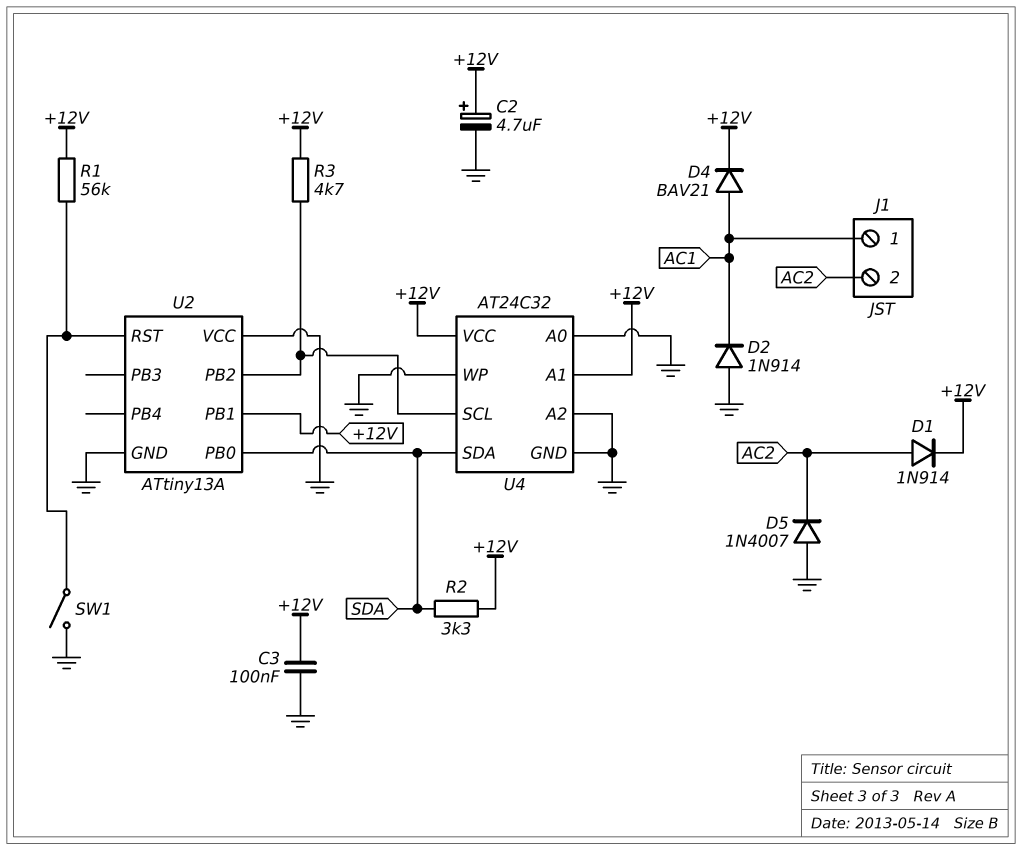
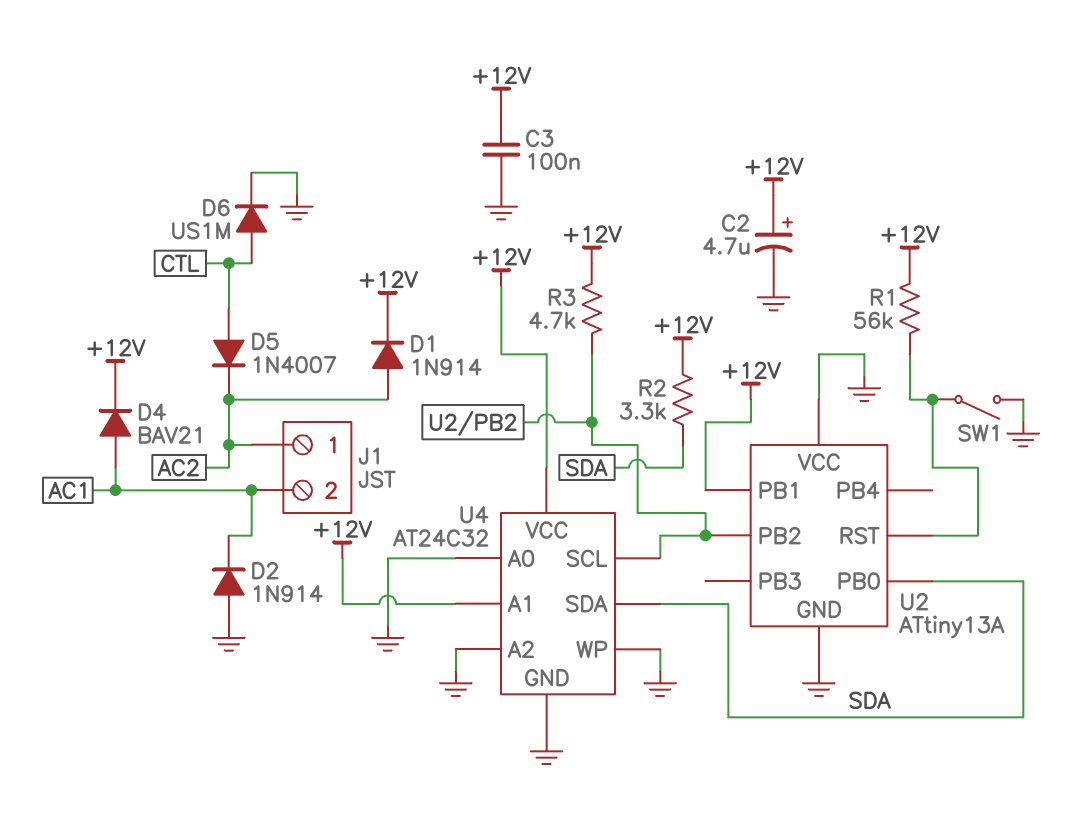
D5: diode 1N4007 (A GND, K AC2) -> diode 1N4007 (A CTL, K AC2)
D6: none -> diode US1M (A CTL, K GND)
J1 pin 1: AC1 -> AC2
J1 pin 2: AC2 -> AC1

